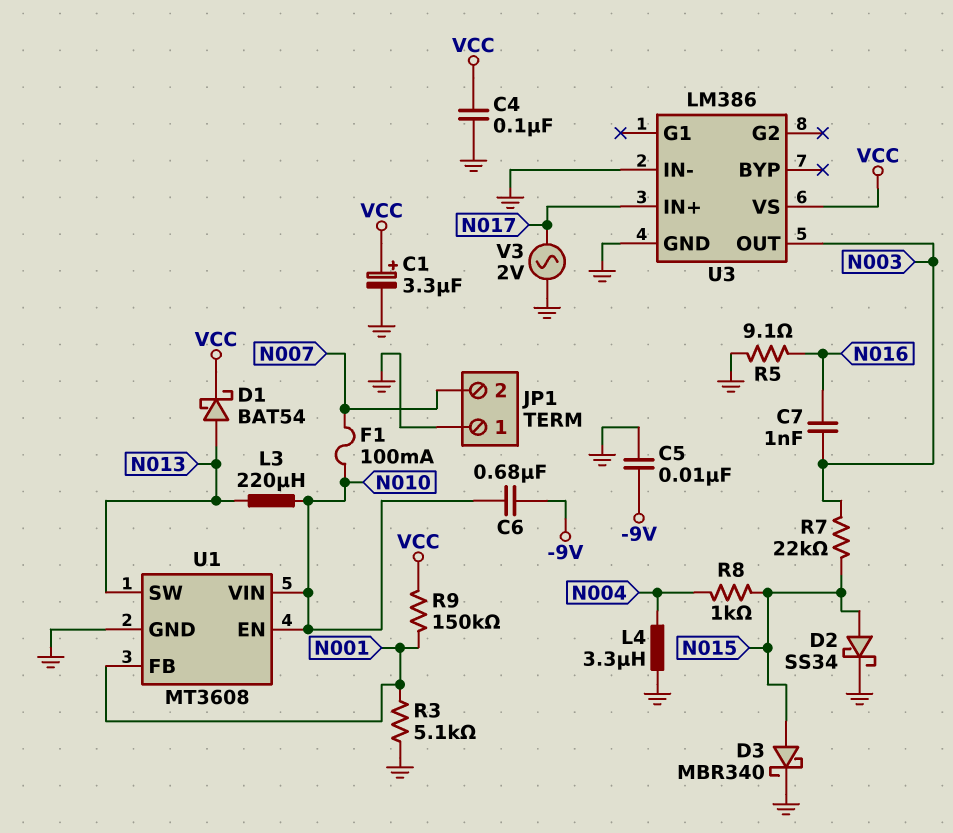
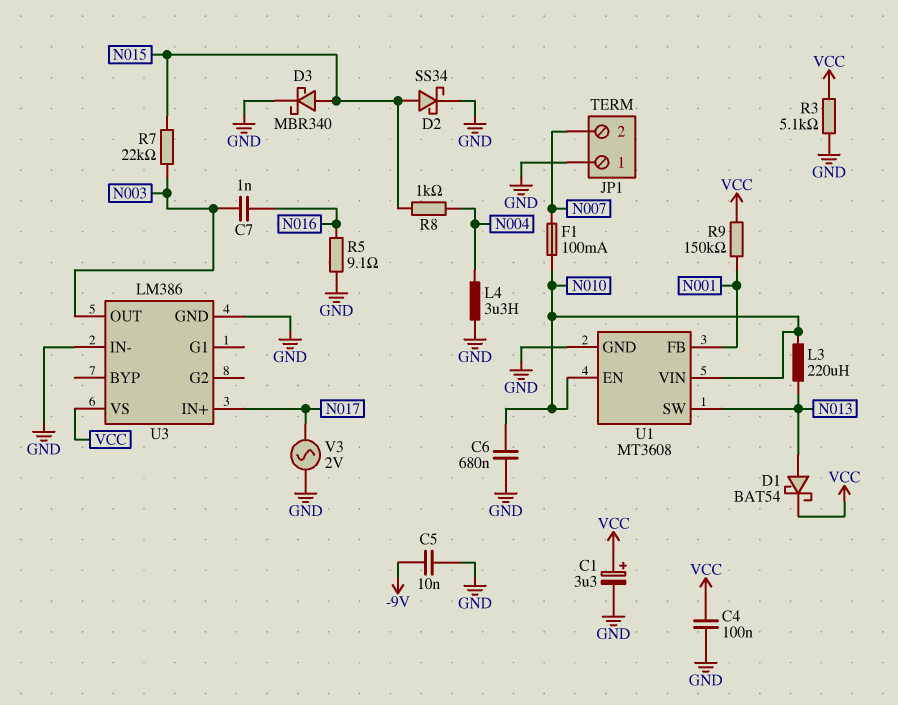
C6: 680nF (-9V, N010) -> 680nF (GND, N010)
R3: 5.1k (GND, N001) -> 5.1k (GND, VCC)

